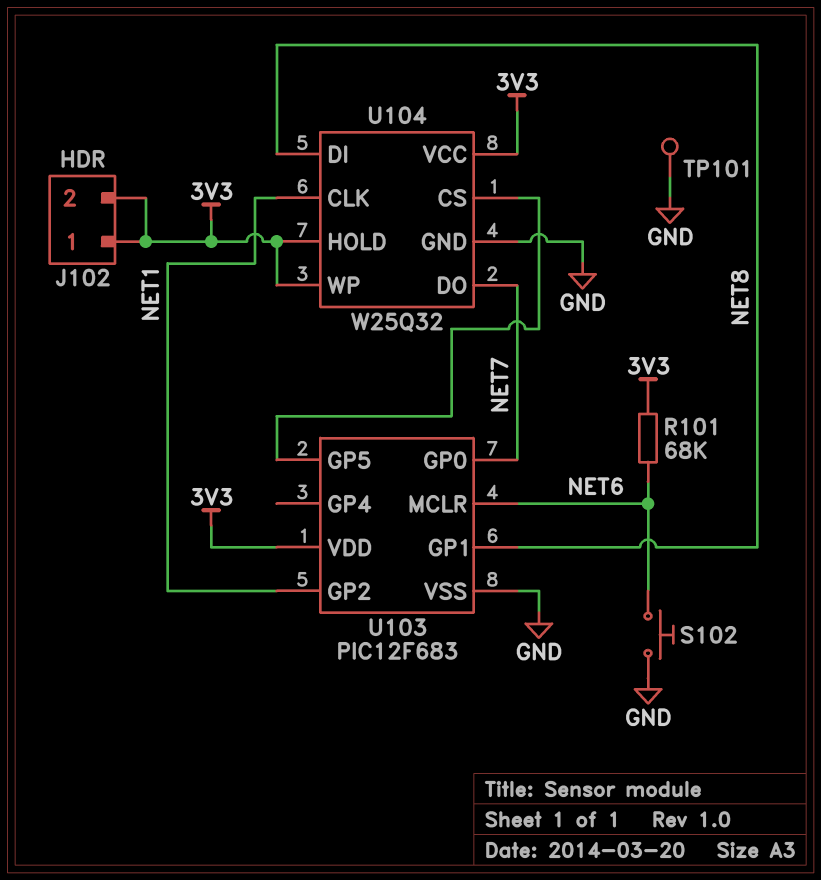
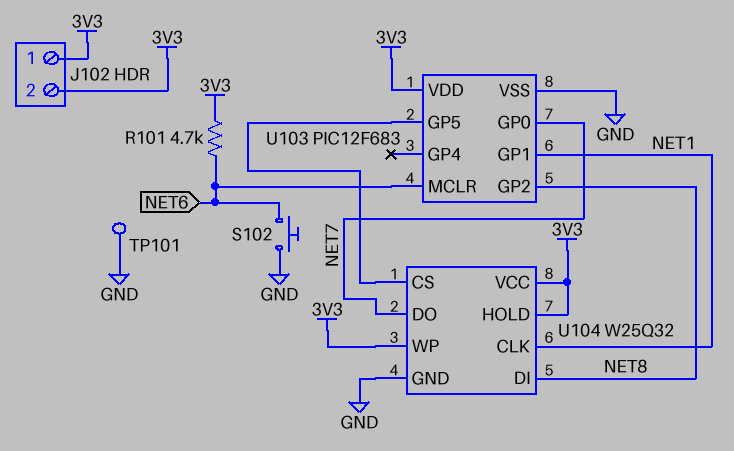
R101: 68k (3V3, NET6) -> 4.7k (3V3, NET6)
U103 pin GP1: NET8 -> NET1
U103 pin GP2: NET1 -> NET8

